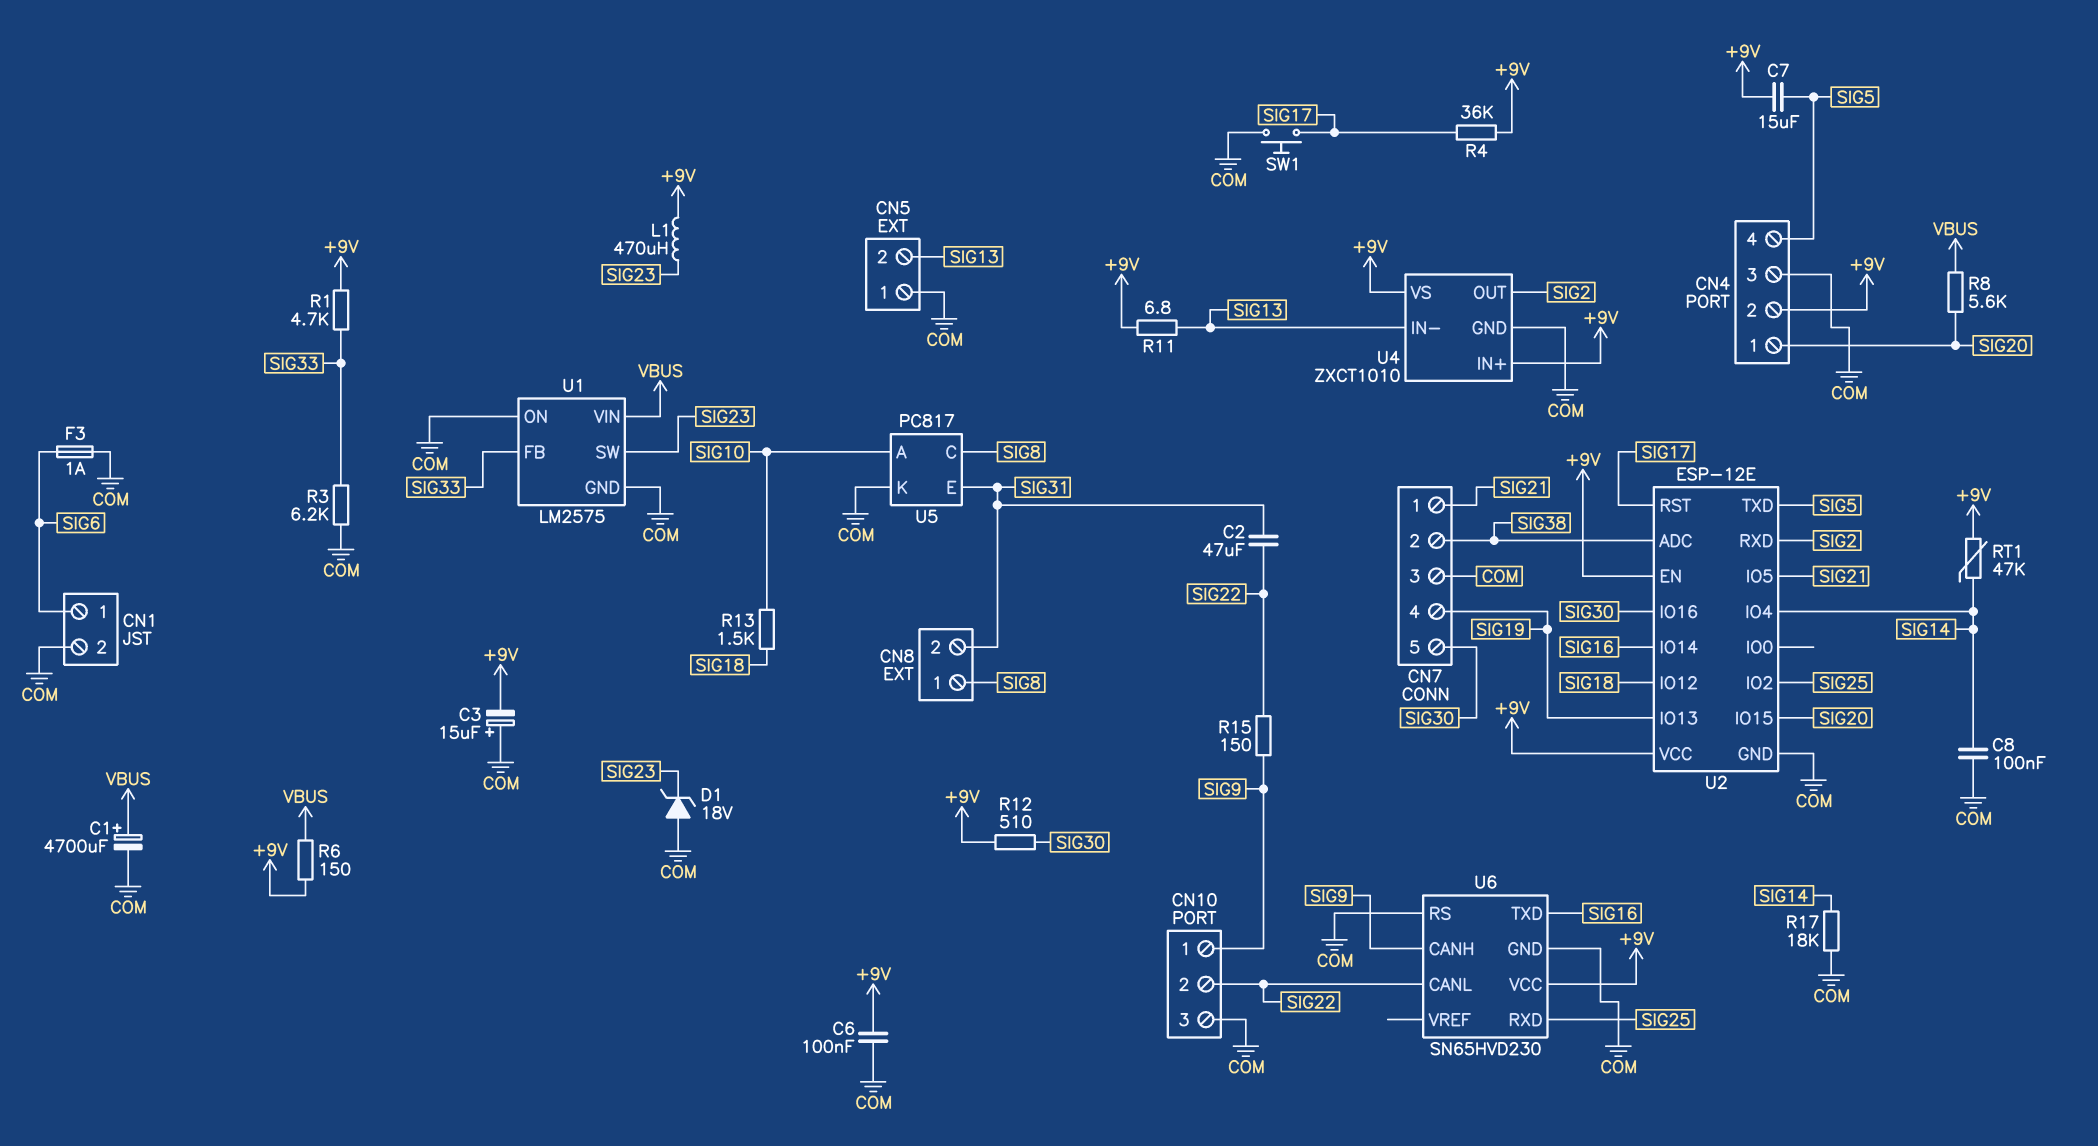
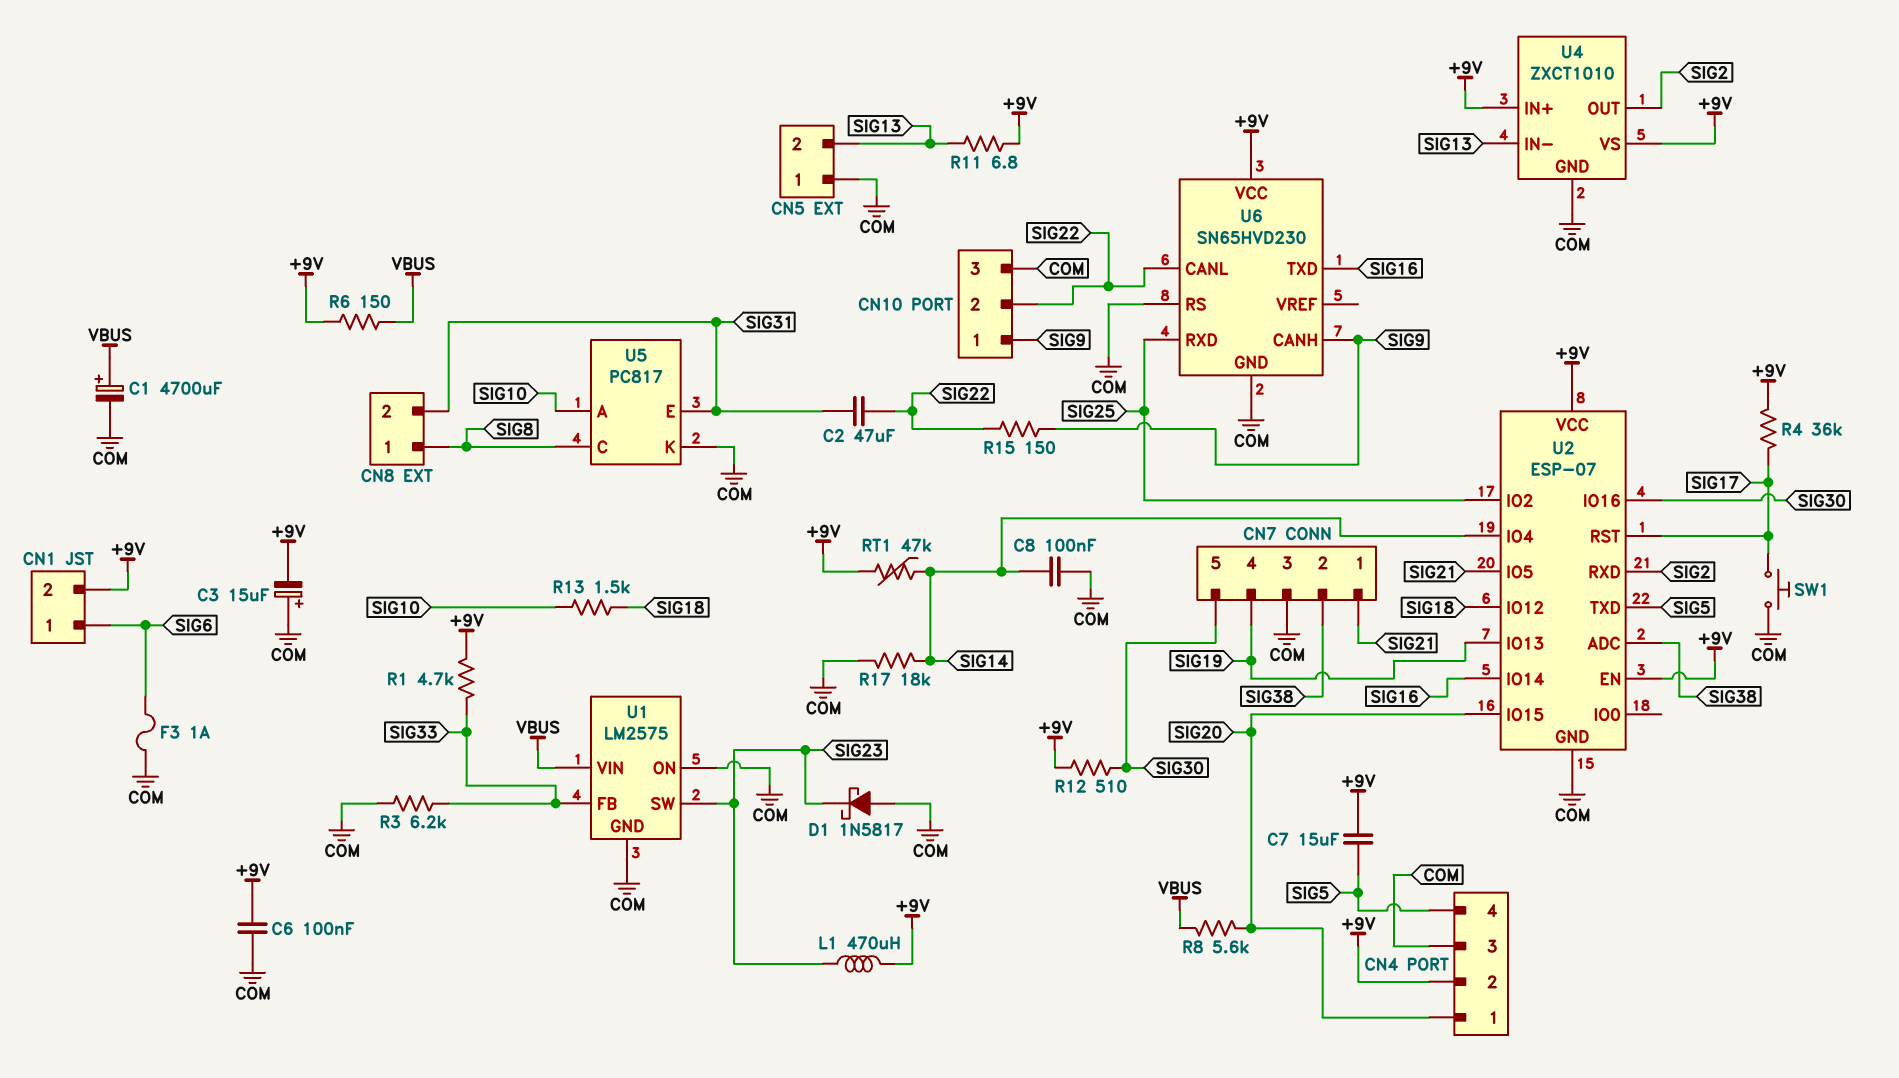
CN1 pin 2: COM -> +9V
D1: zener 18V (A COM, K SIG23) -> schottky 1N5817 (A COM, K SIG23)
U2: ESP-12E -> ESP-07

